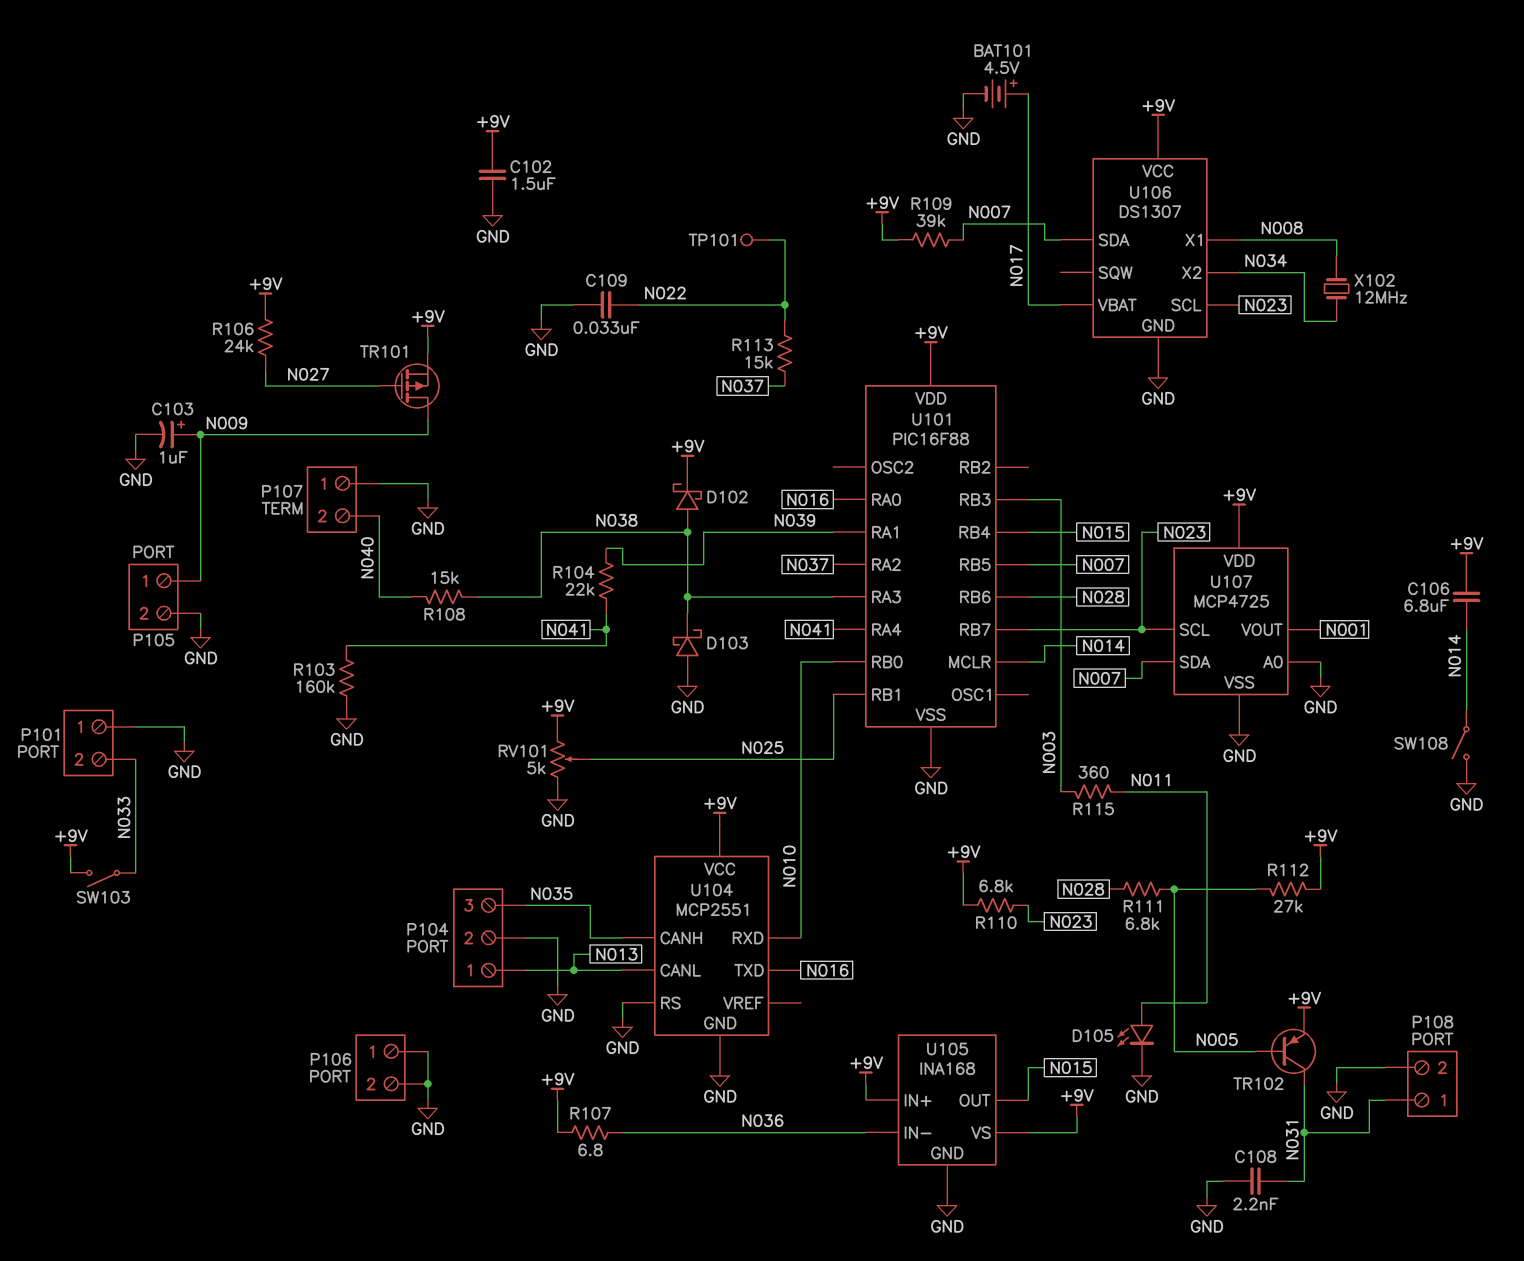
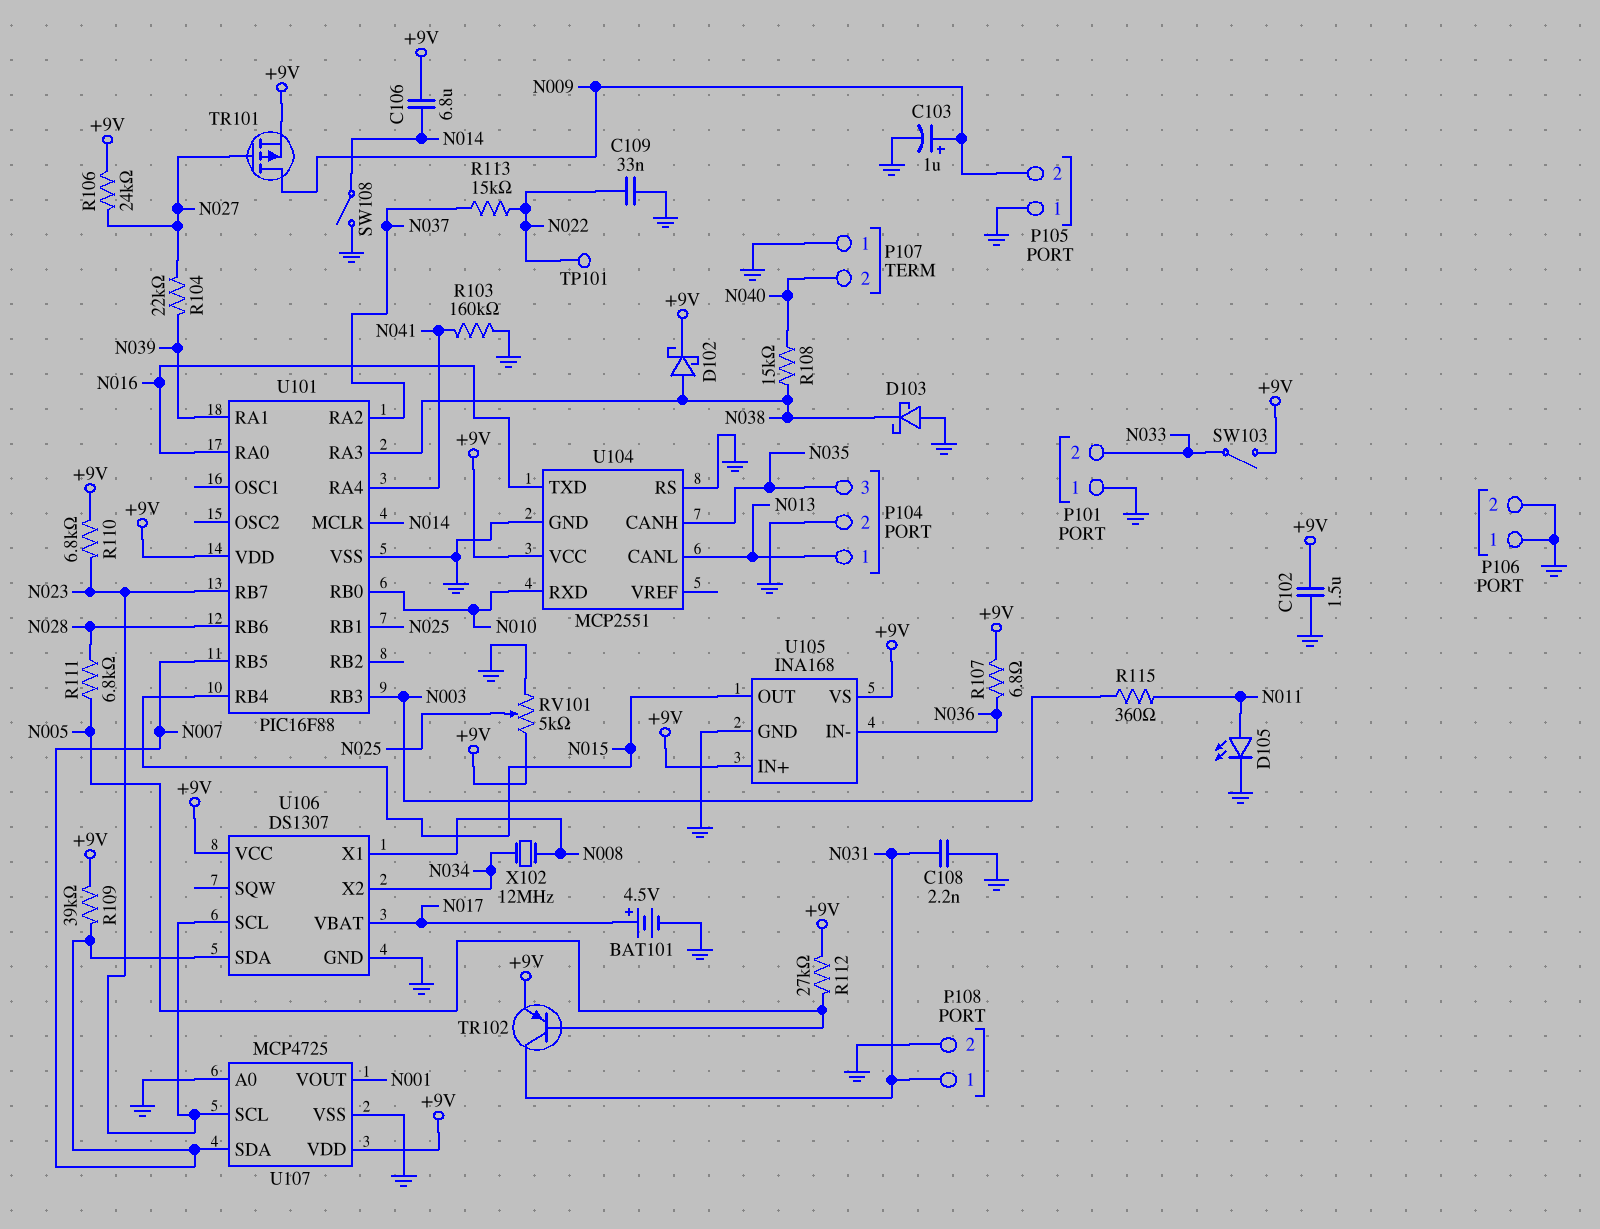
P105 pin 1: N009 -> GND
P105 pin 2: GND -> N009
R104: 22k (N039, N041) -> 22k (N027, N039)

